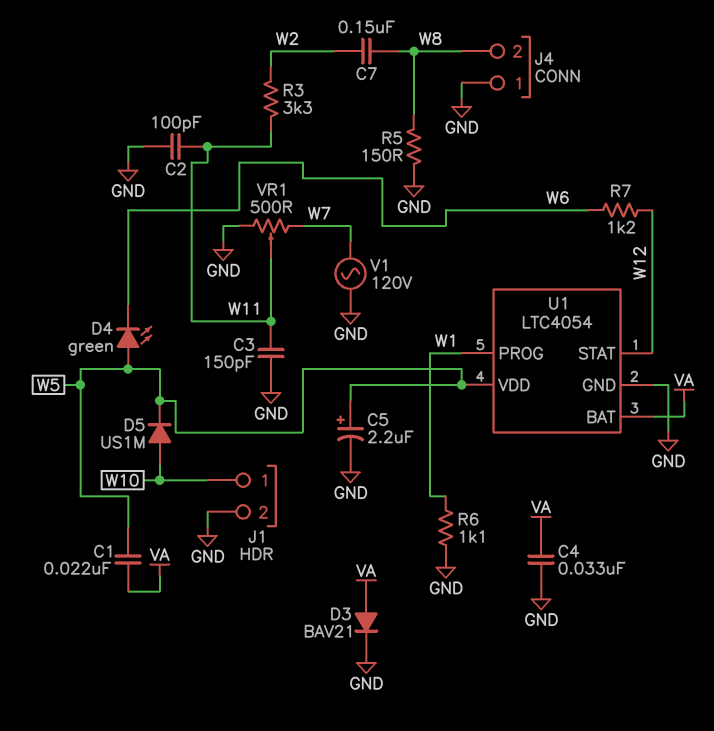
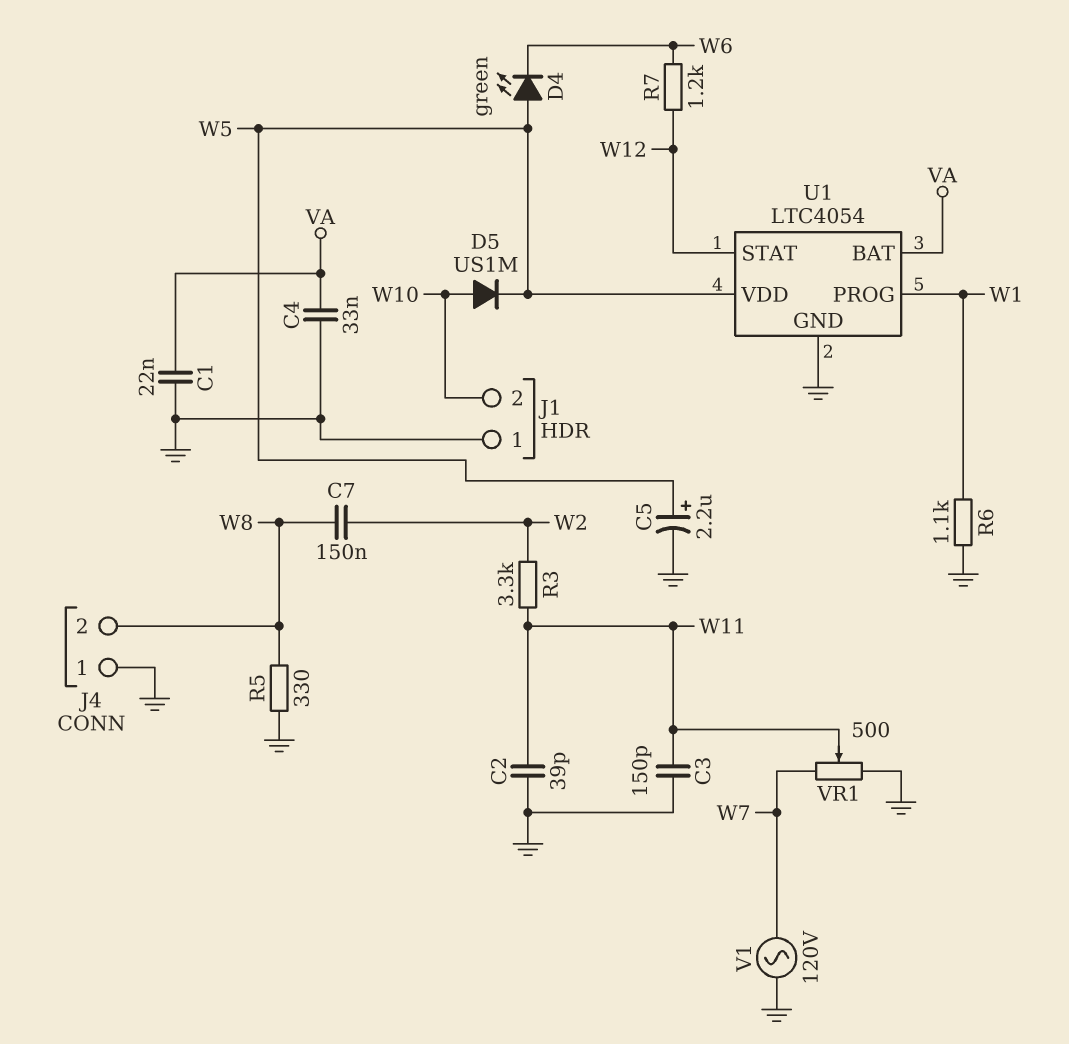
C1: 22nF (VA, W5) -> 22nF (GND, VA)
C2: 100pF (GND, W11) -> 39pF (GND, W11)
D3: diode BAV21 (A VA, K GND) -> none
J1 pin 1: W10 -> GND
J1 pin 2: GND -> W10
R5: 150 (GND, W8) -> 330 (GND, W8)

